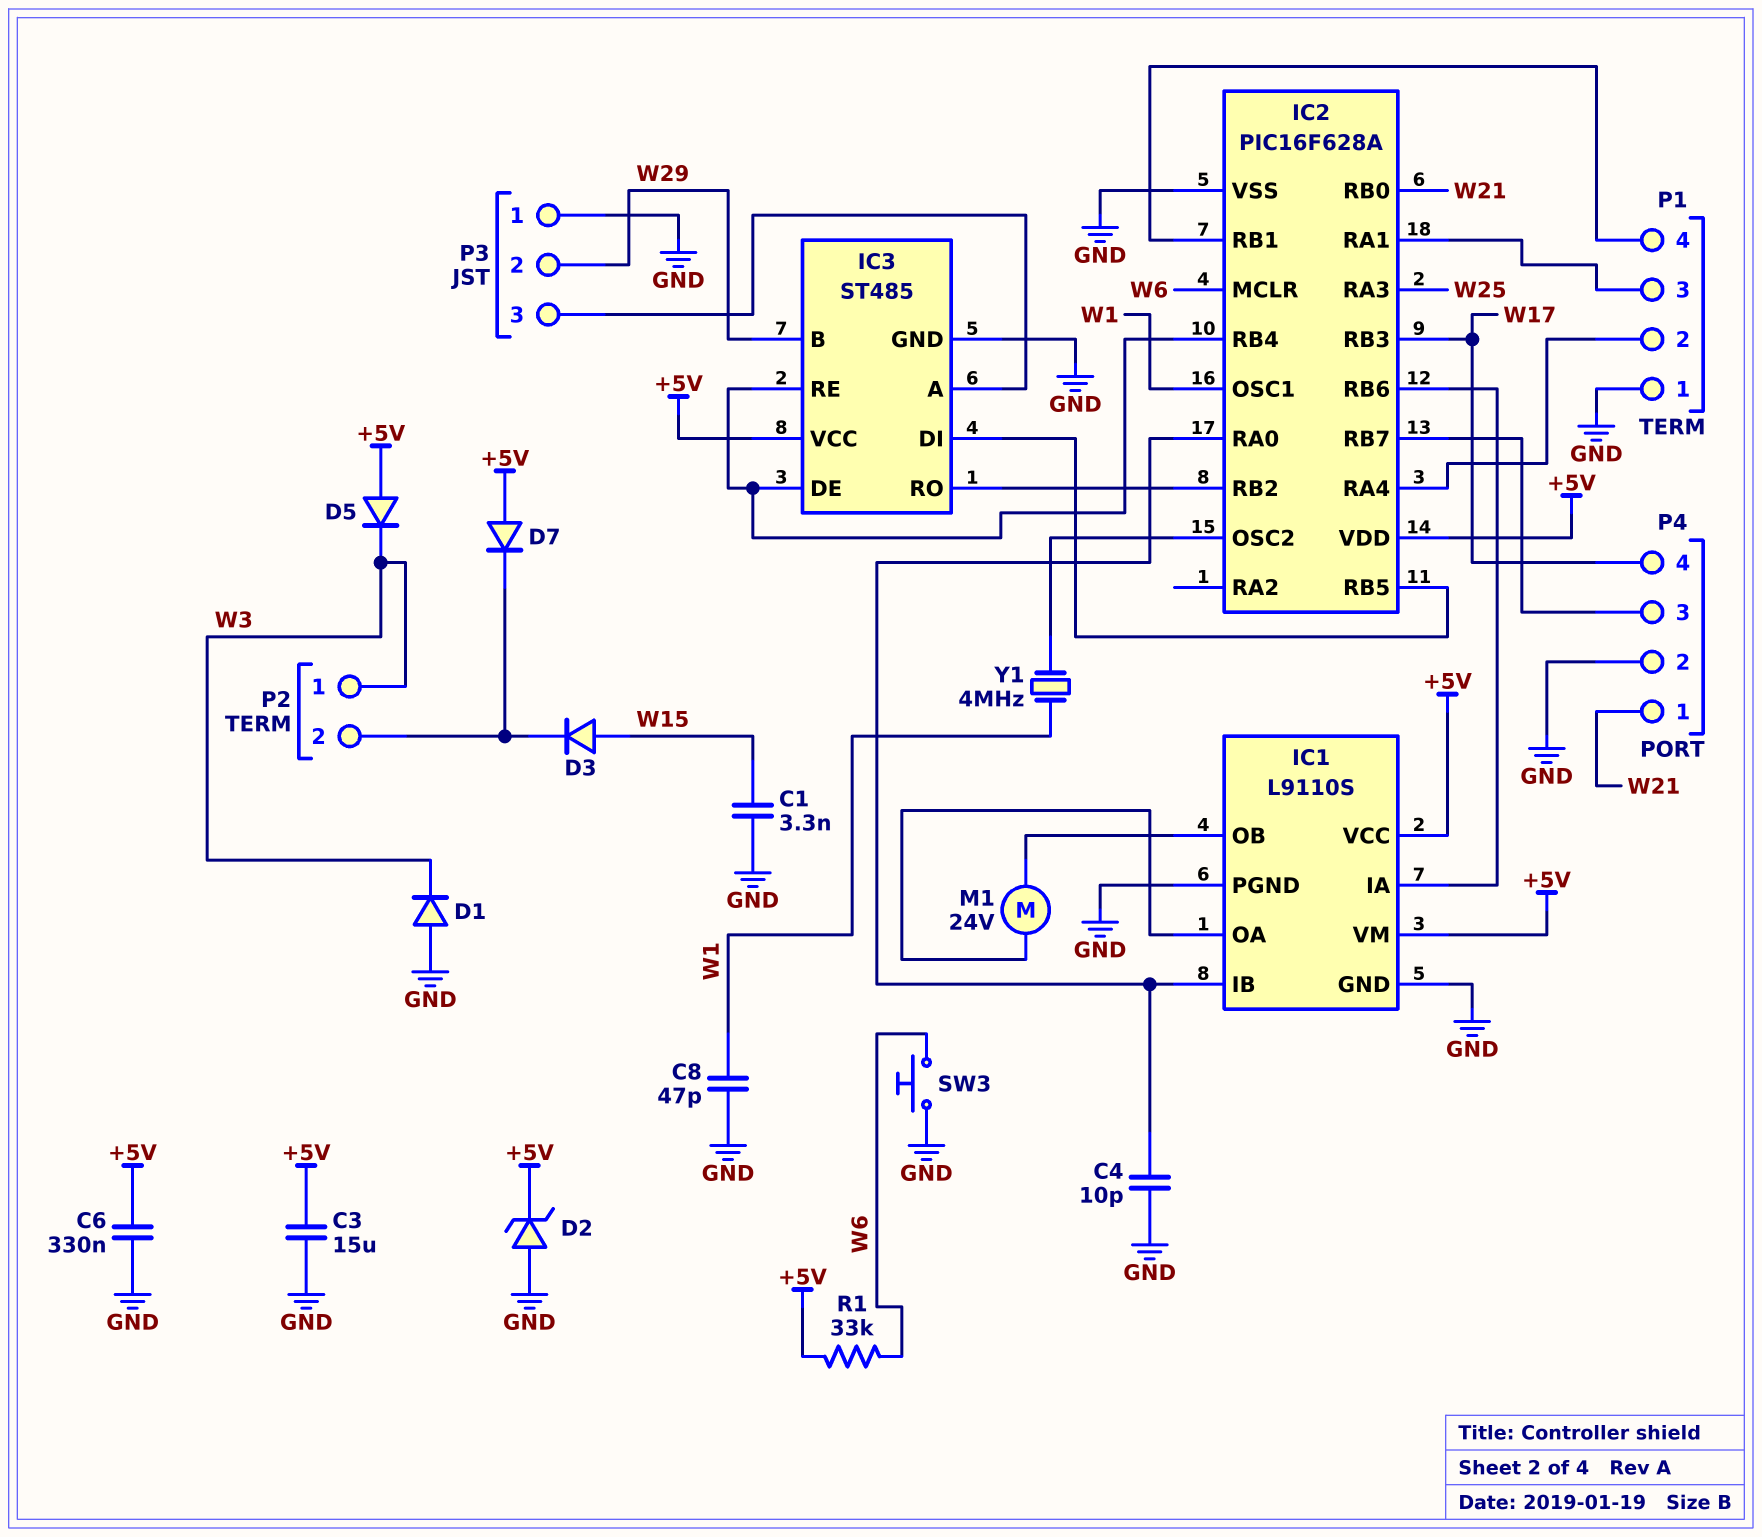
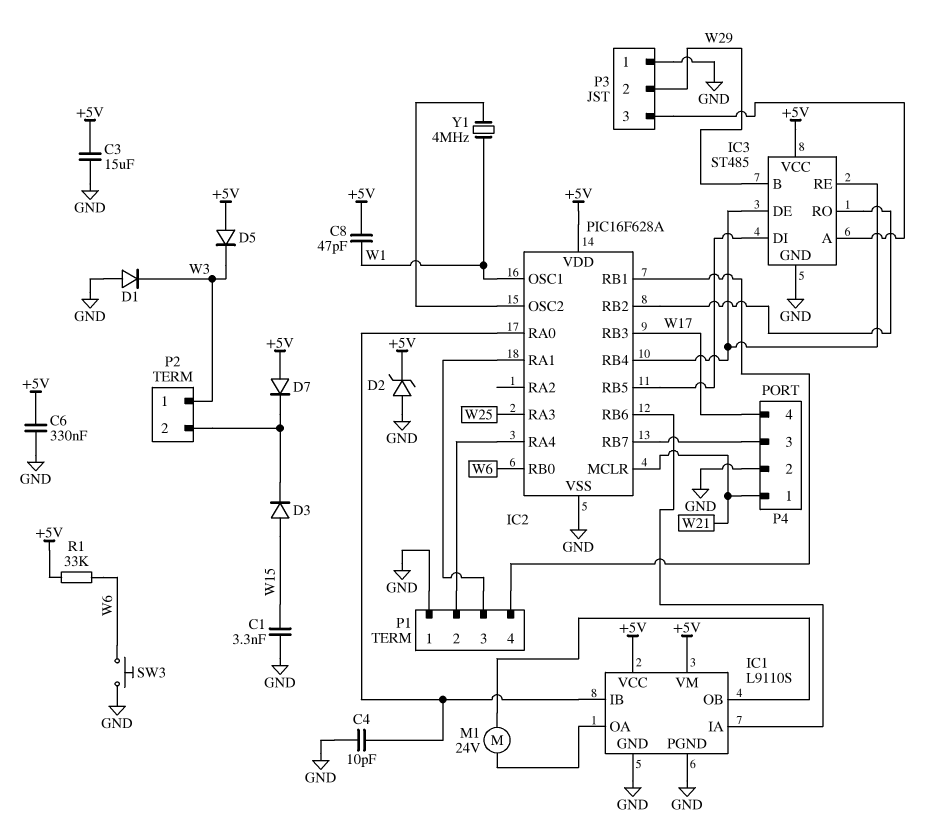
C8: 47pF (GND, W1) -> 47pF (+5V, W1)
IC2 pin MCLR: W6 -> W21
IC2 pin RB0: W21 -> W6

